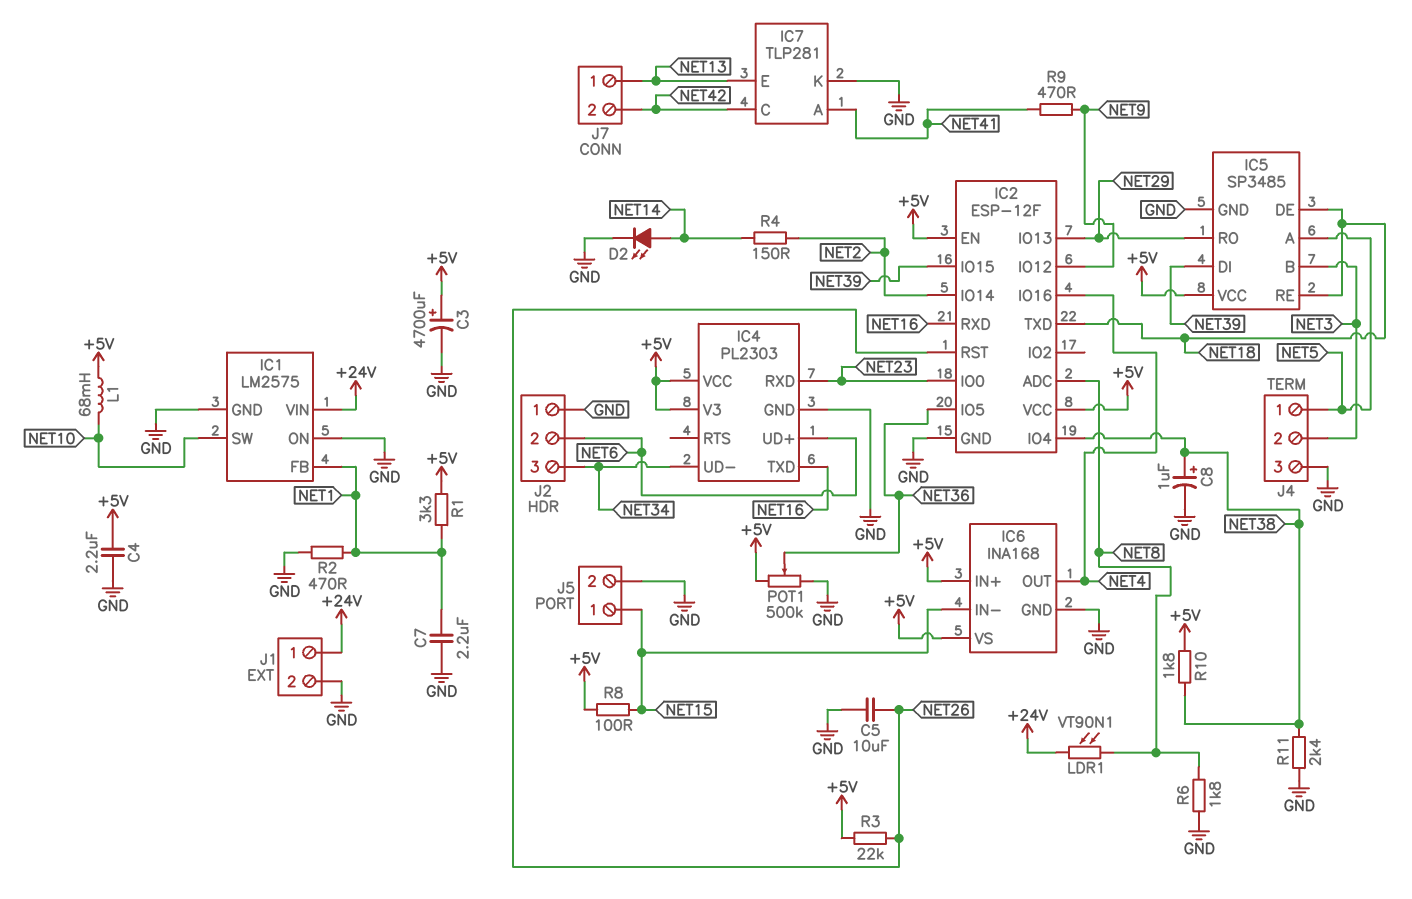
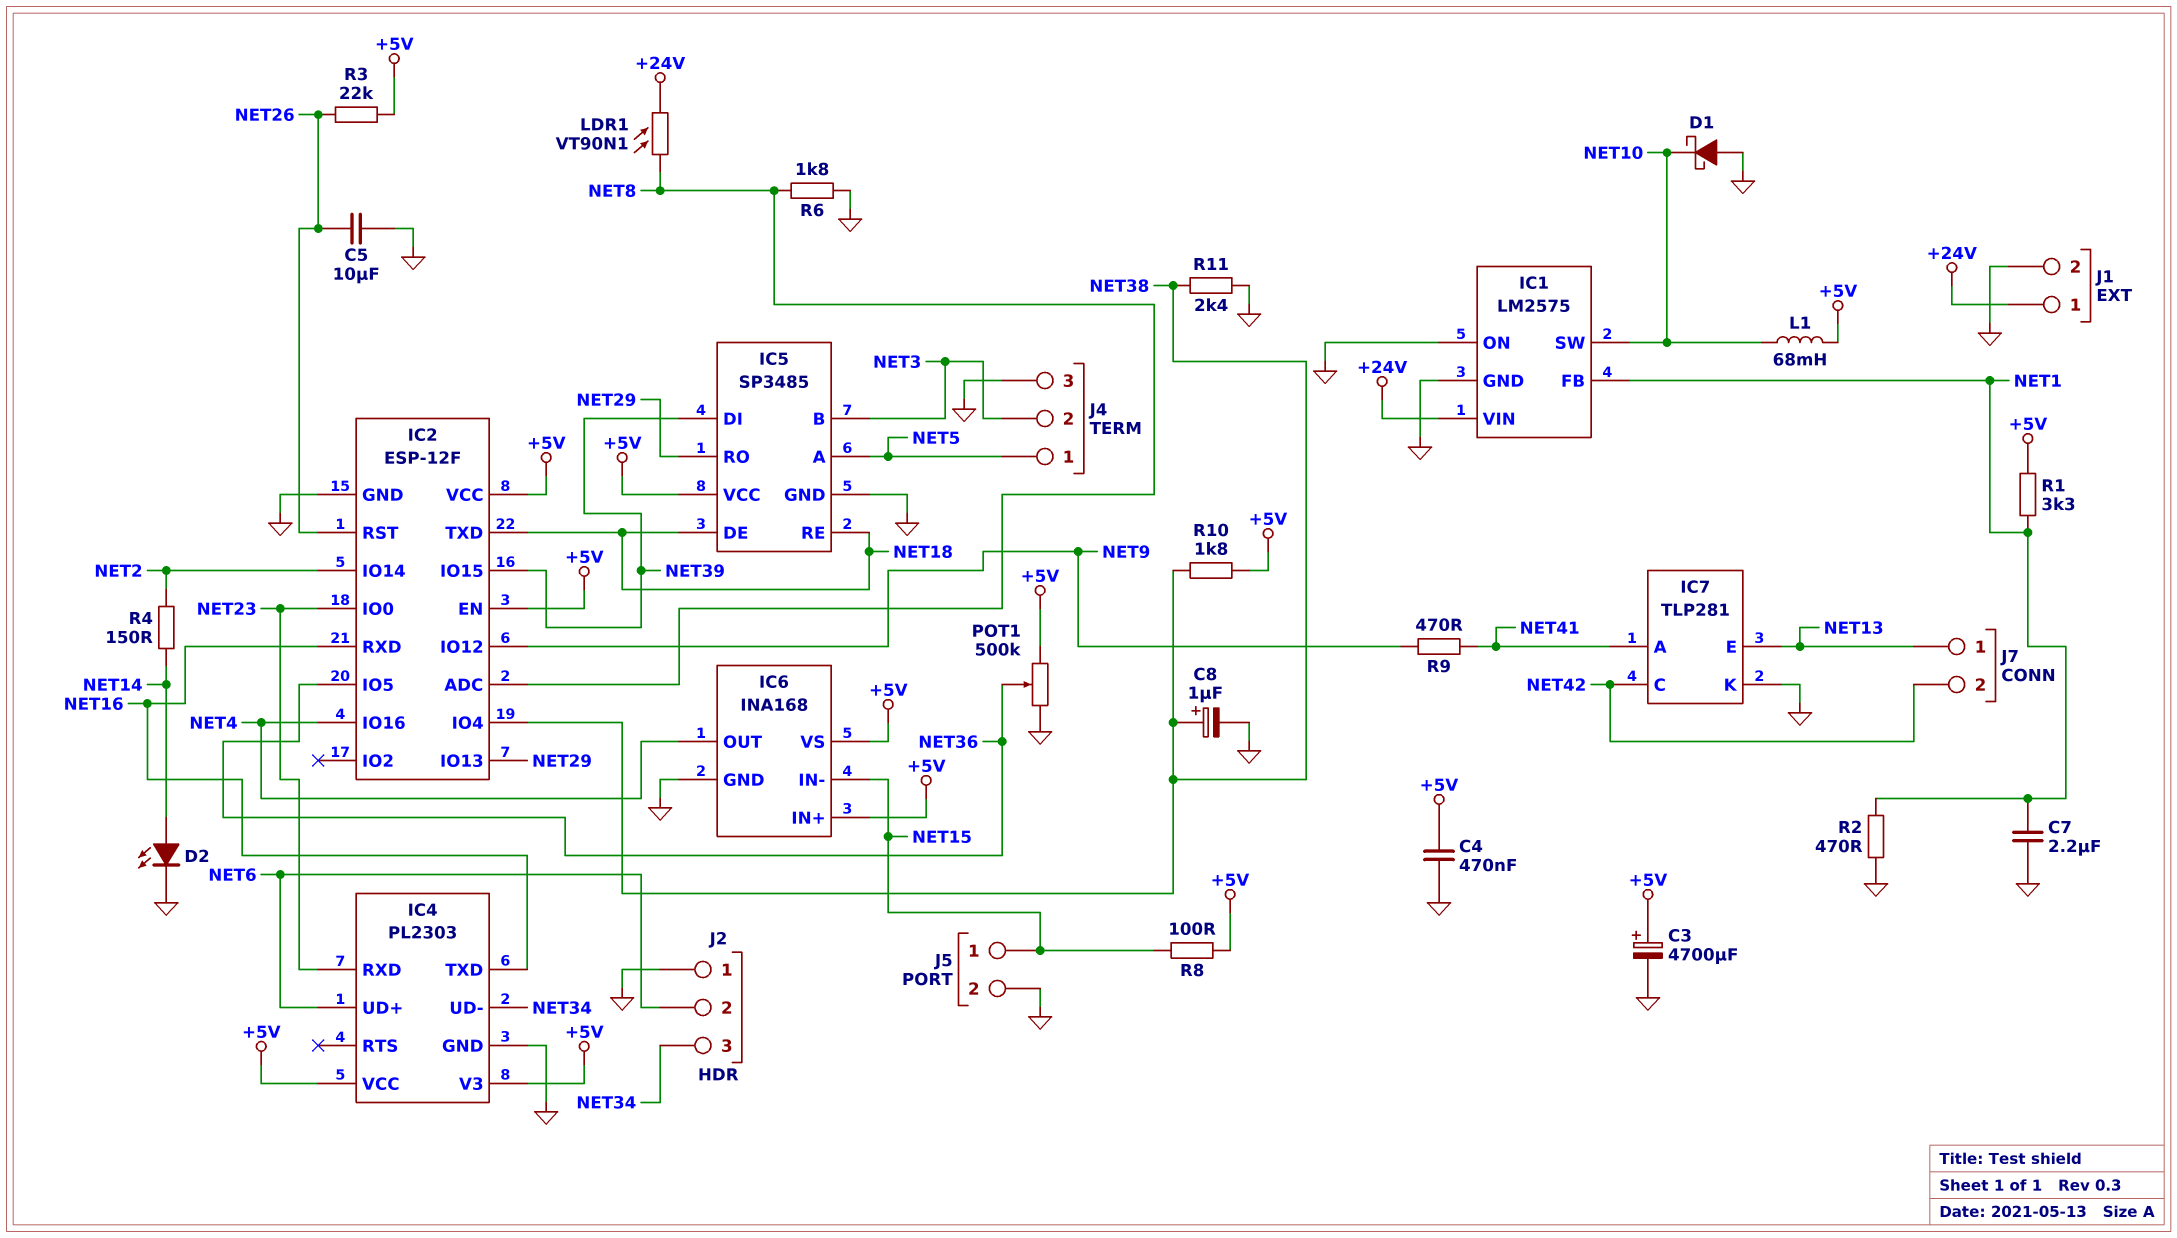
C4: 2.2uF (+5V, GND) -> 470nF (+5V, GND)
D1: none -> schottky (A GND, K NET10)

